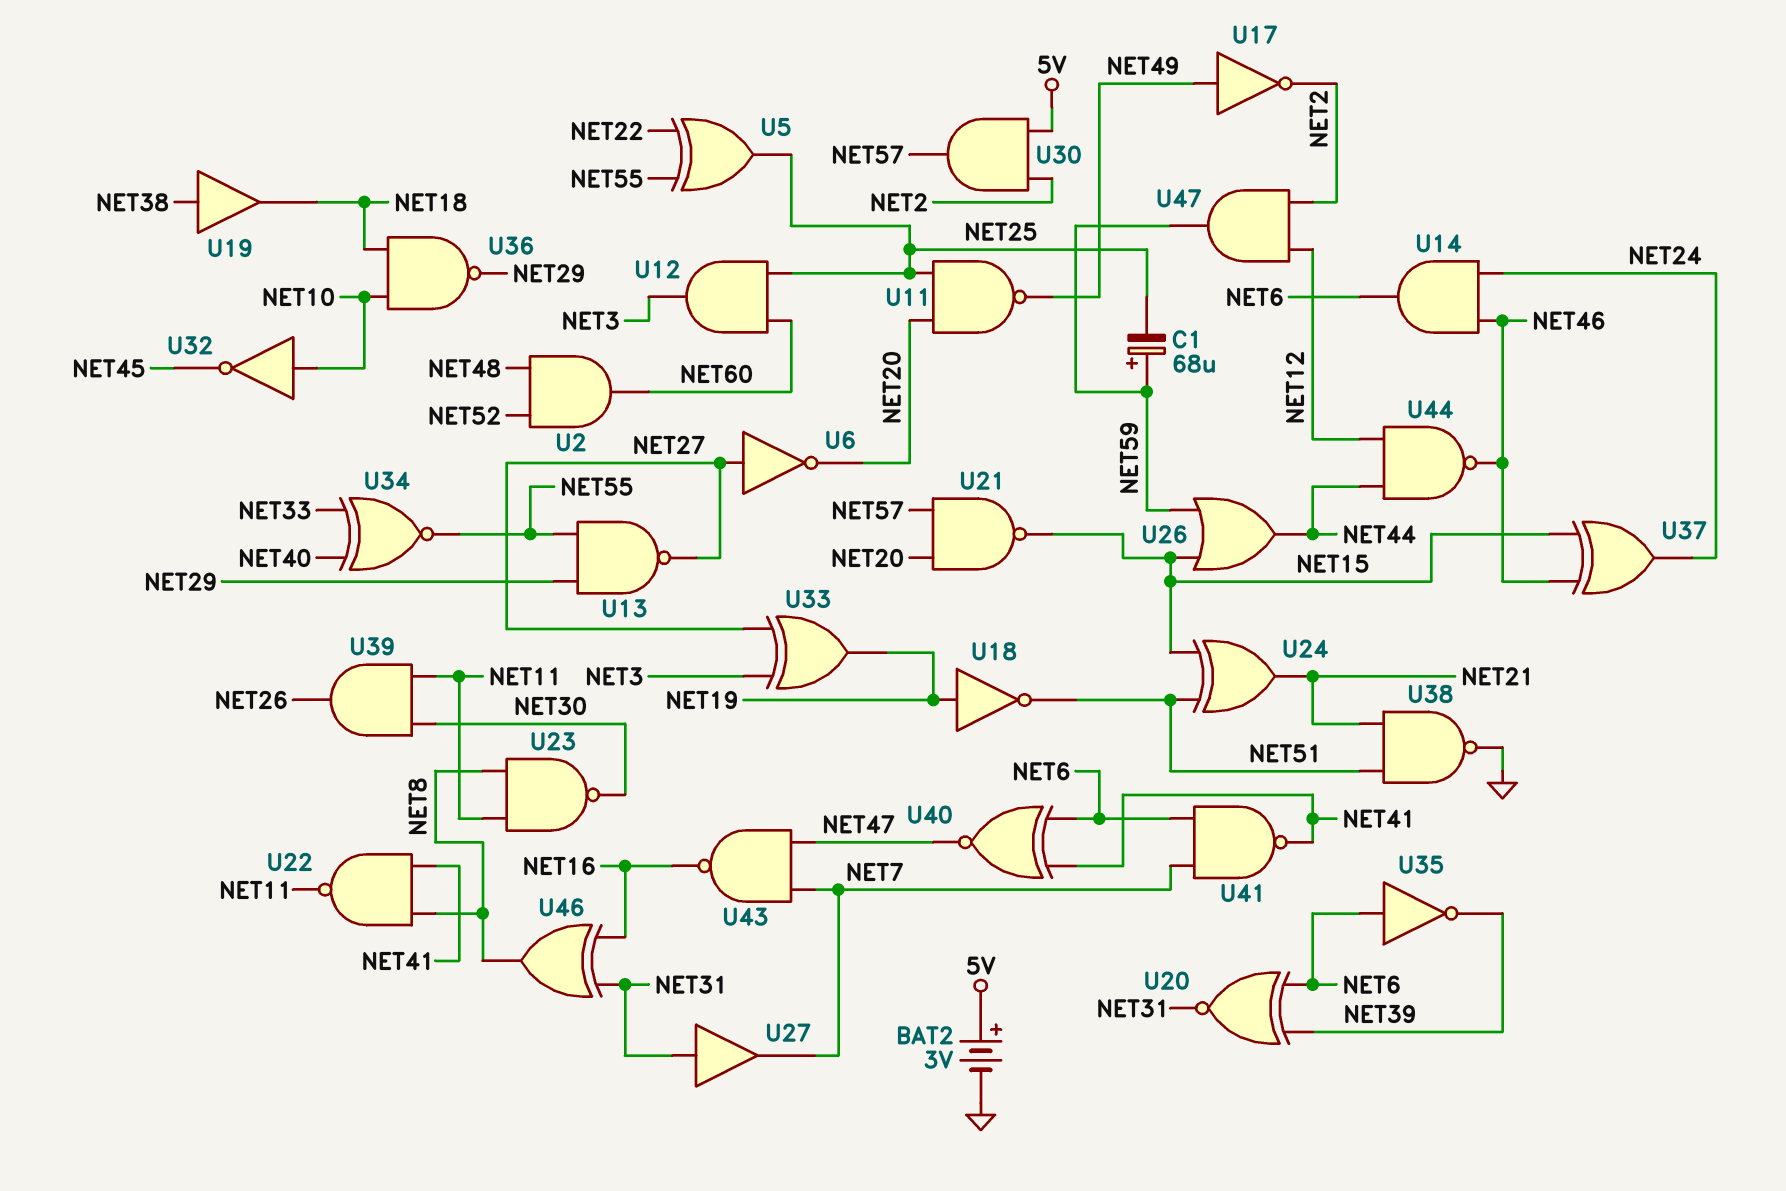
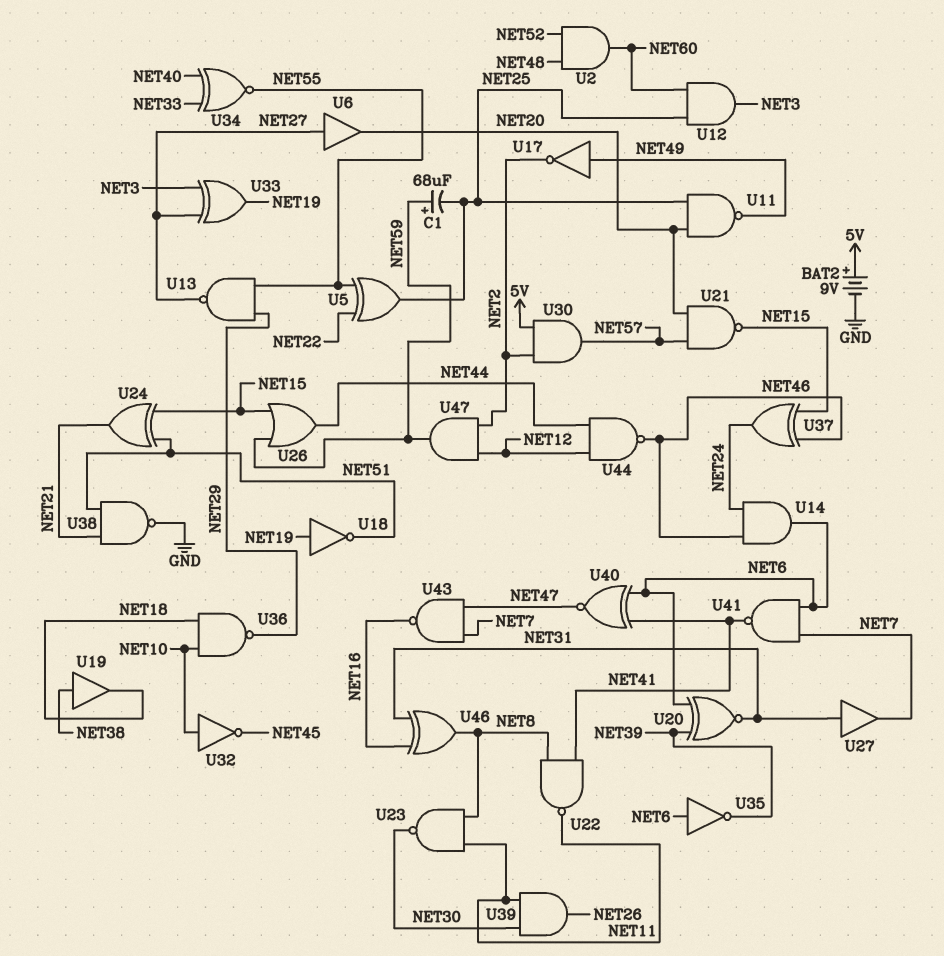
BAT2: 3V (plus 5V, minus GND) -> 9V (plus 5V, minus GND)
U6: NOT (in NET27, out NET20) -> buffer (in NET27, out NET20)

